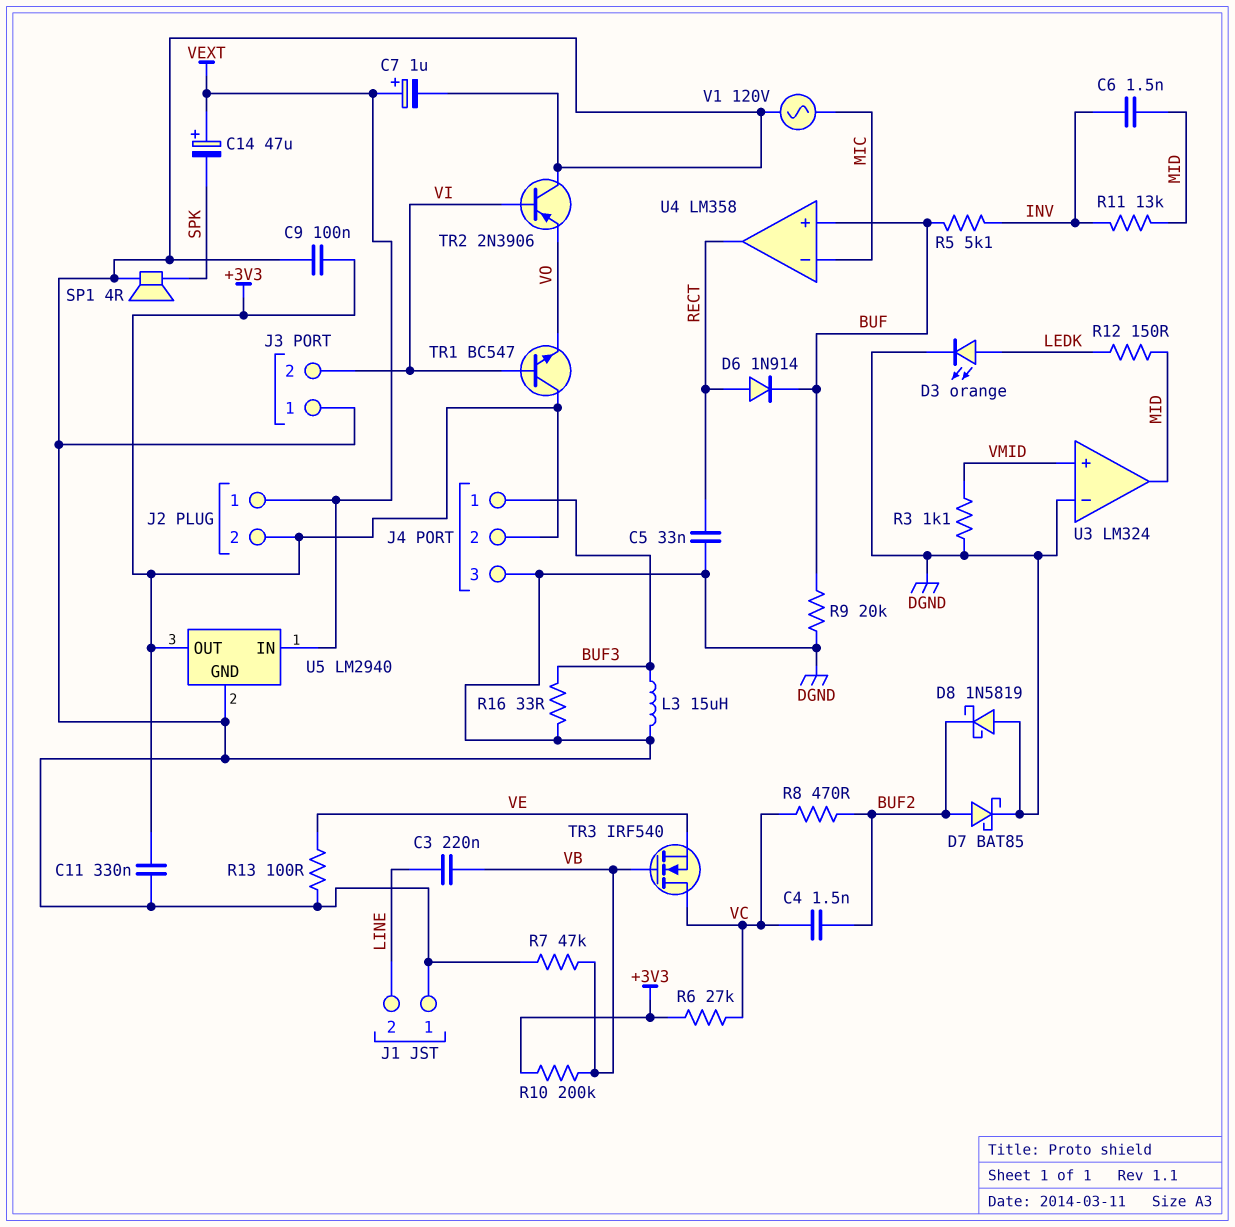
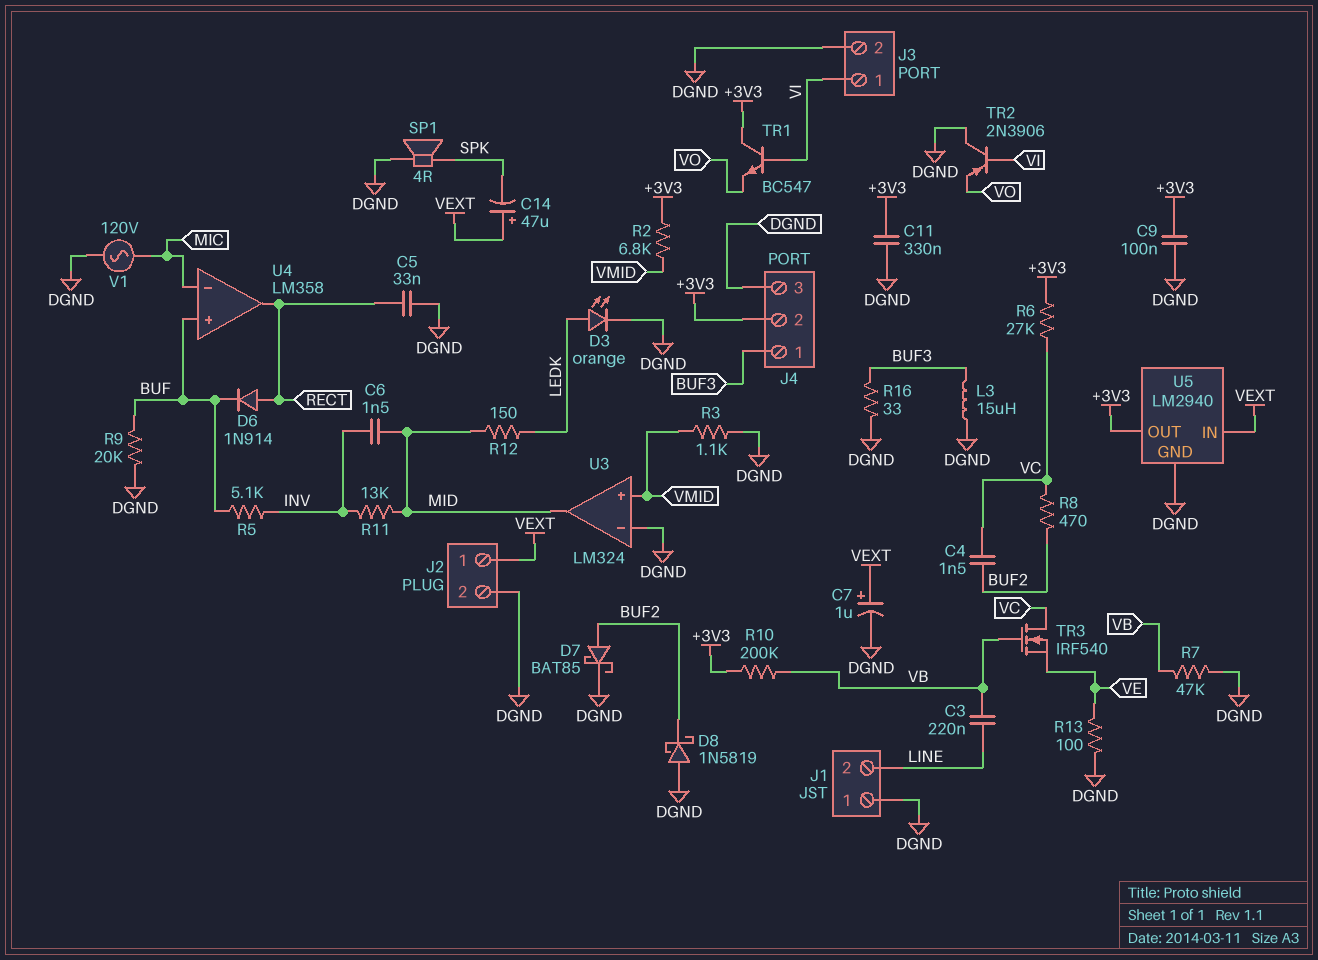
J2 pin 2: +3V3 -> DGND
J3 pin 1: DGND -> VI
J3 pin 2: VI -> DGND
R2: none -> 6.8k (+3V3, VMID)

